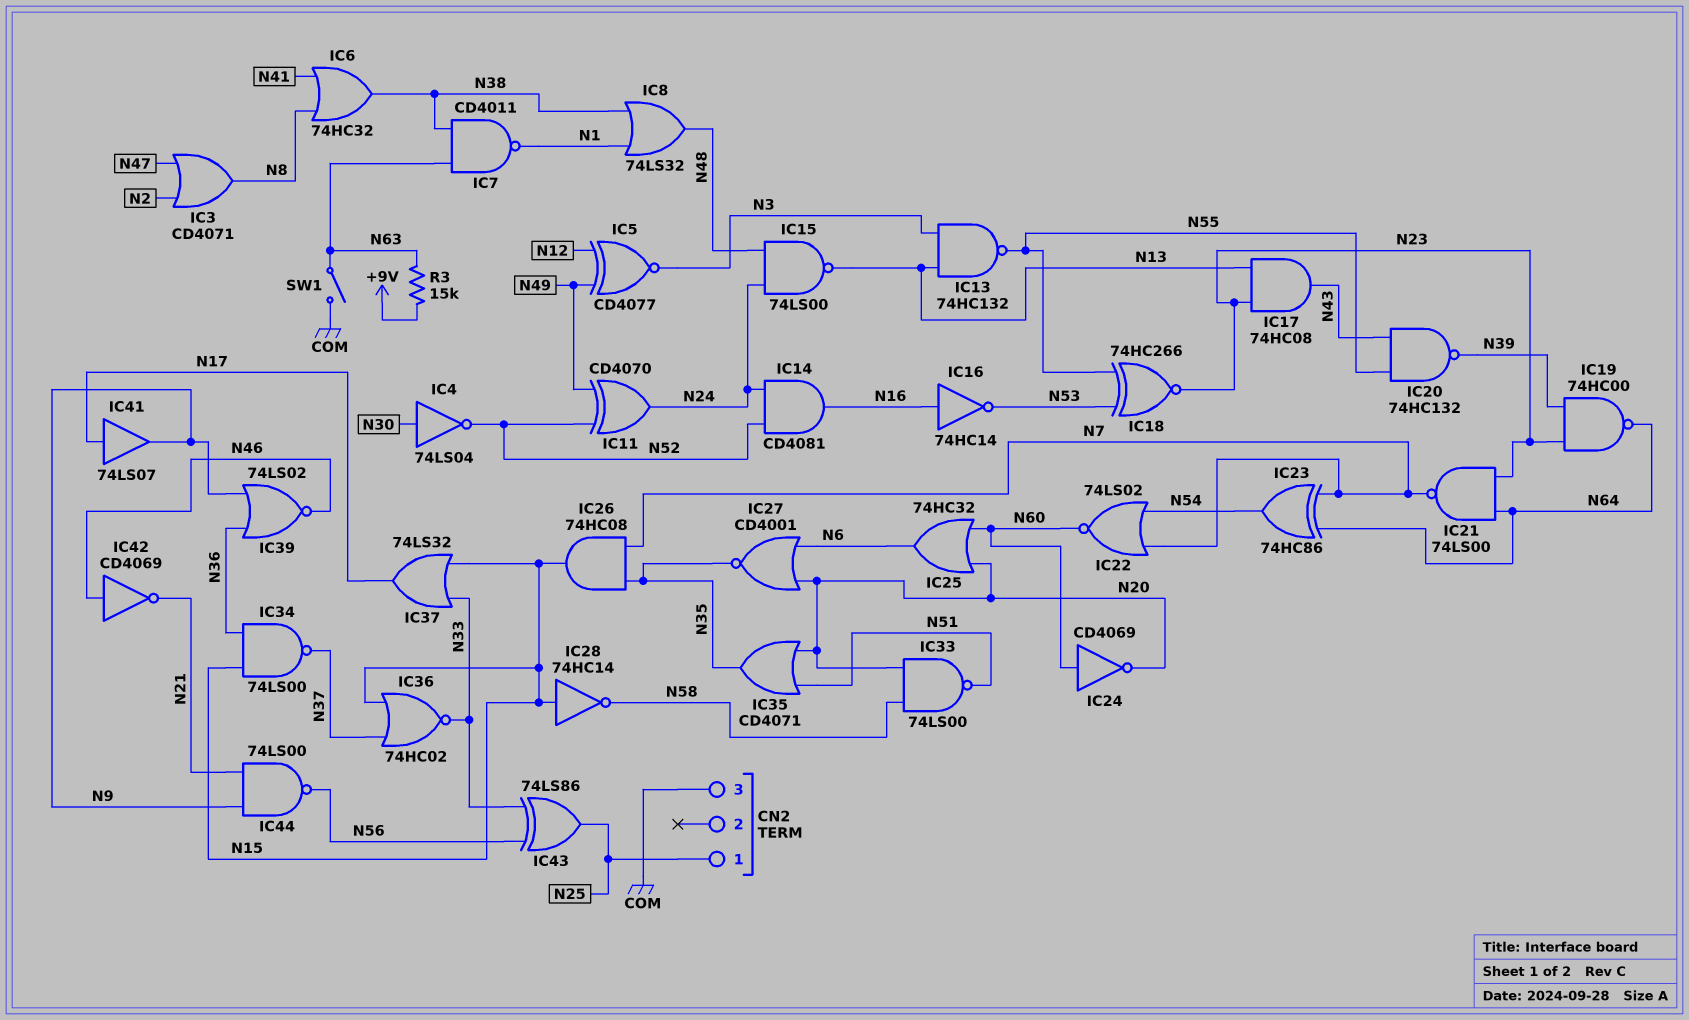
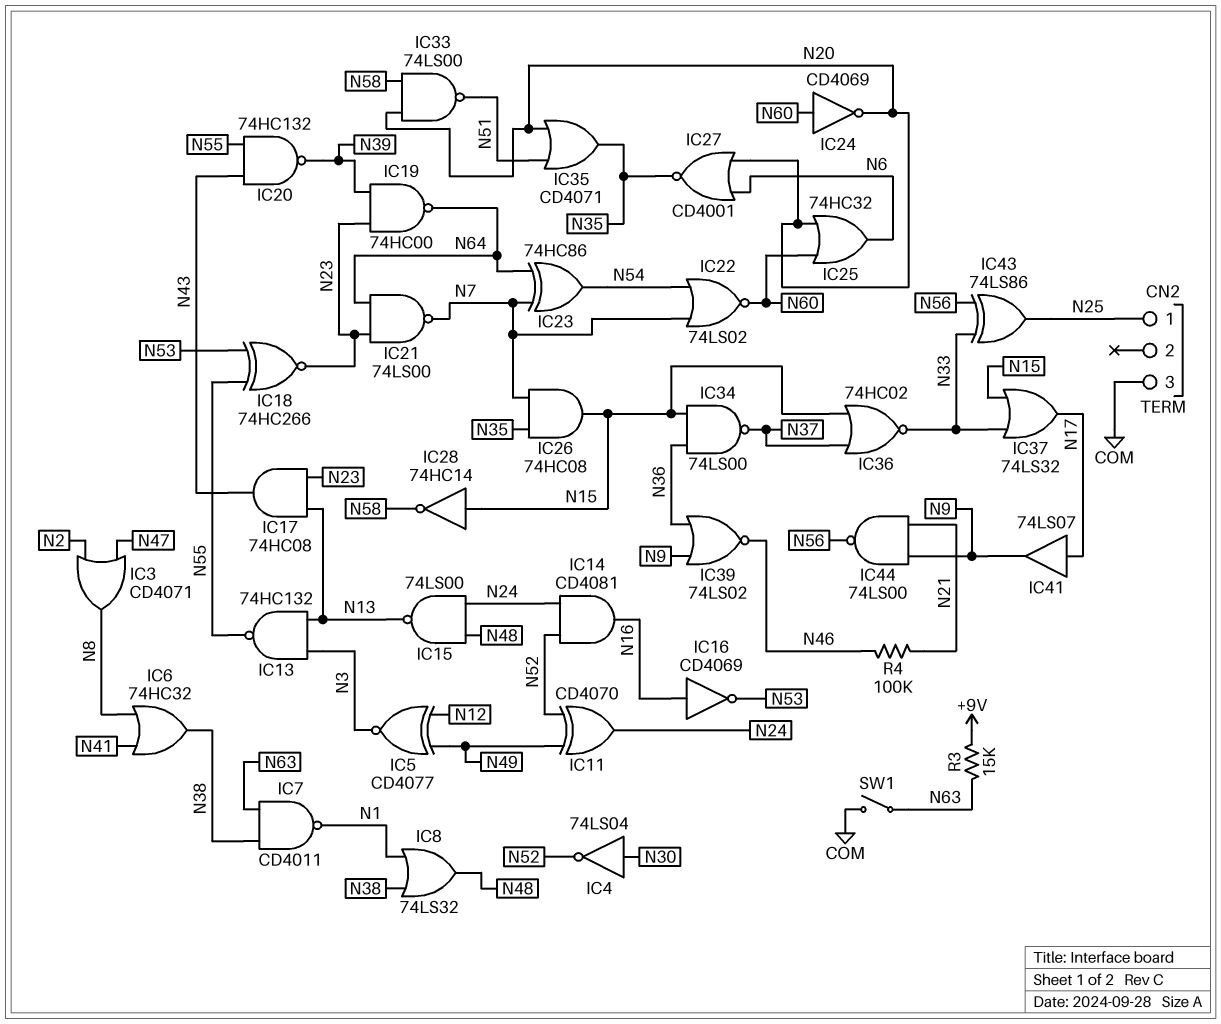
IC16: NOT 74HC14 (in N16, out N53) -> NOT CD4069 (in N16, out N53)
IC42: NOT CD4069 (in N46, out N21) -> none
R4: none -> 100k (N21, N46)

